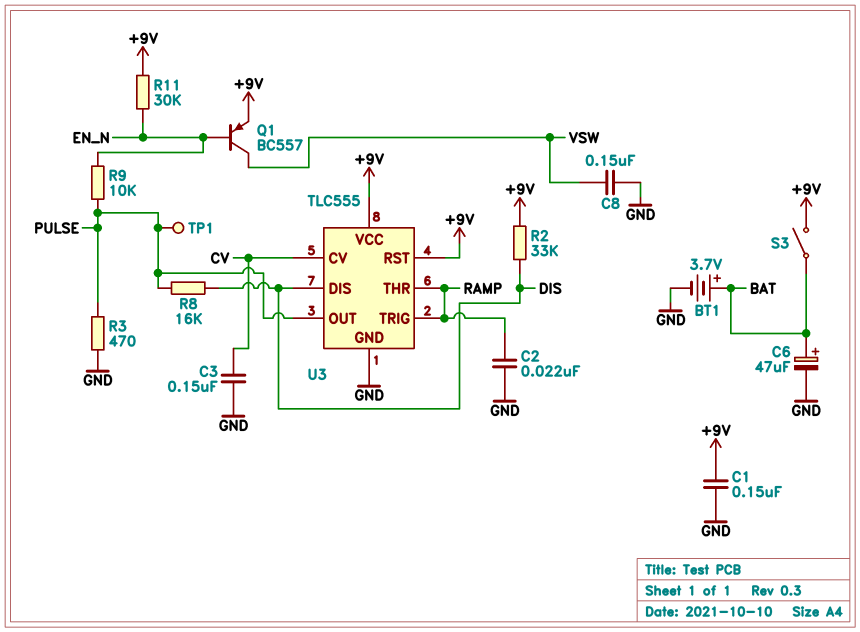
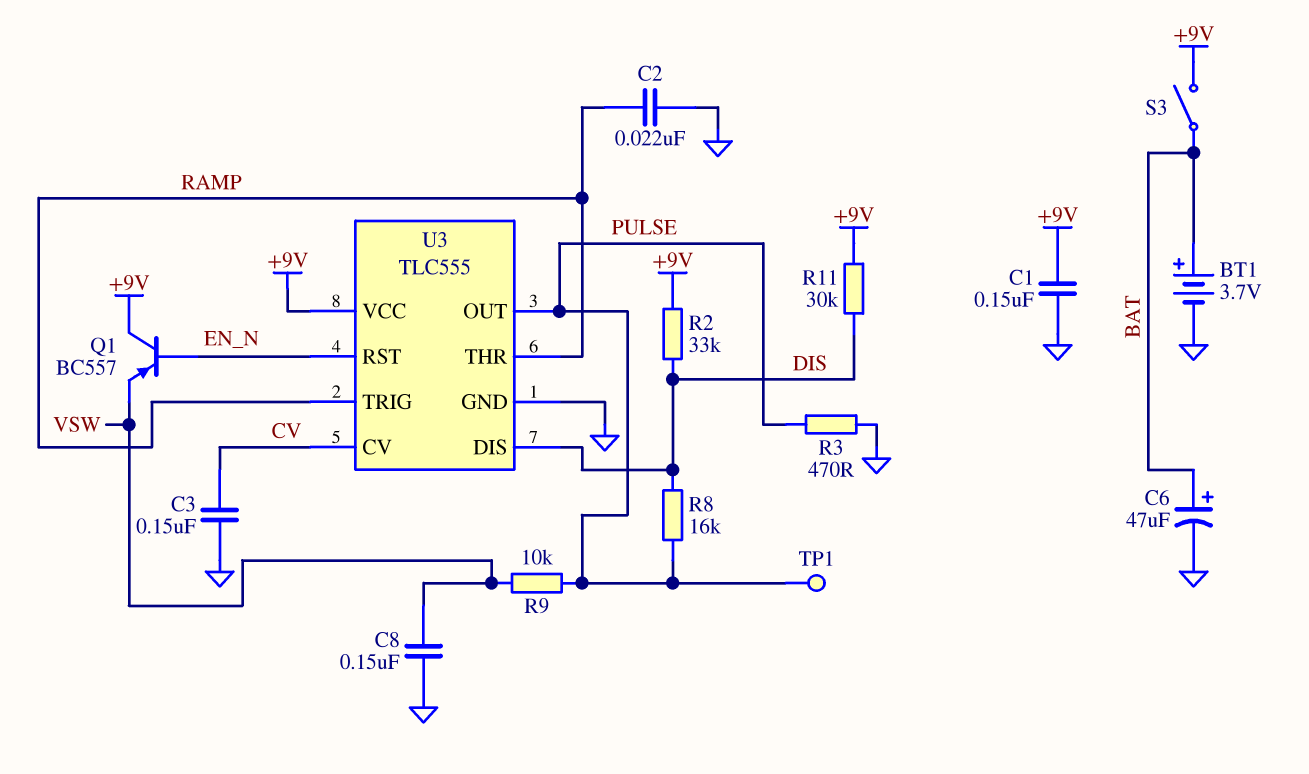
Q1: PNP BC557 (B EN_N, C VSW, E +9V) -> PNP BC557 (B EN_N, C +9V, E VSW)
R9: 10k (EN_N, PULSE) -> 10k (PULSE, VSW)
R11: 30k (+9V, EN_N) -> 30k (+9V, DIS)
U3 pin RST: +9V -> EN_N

